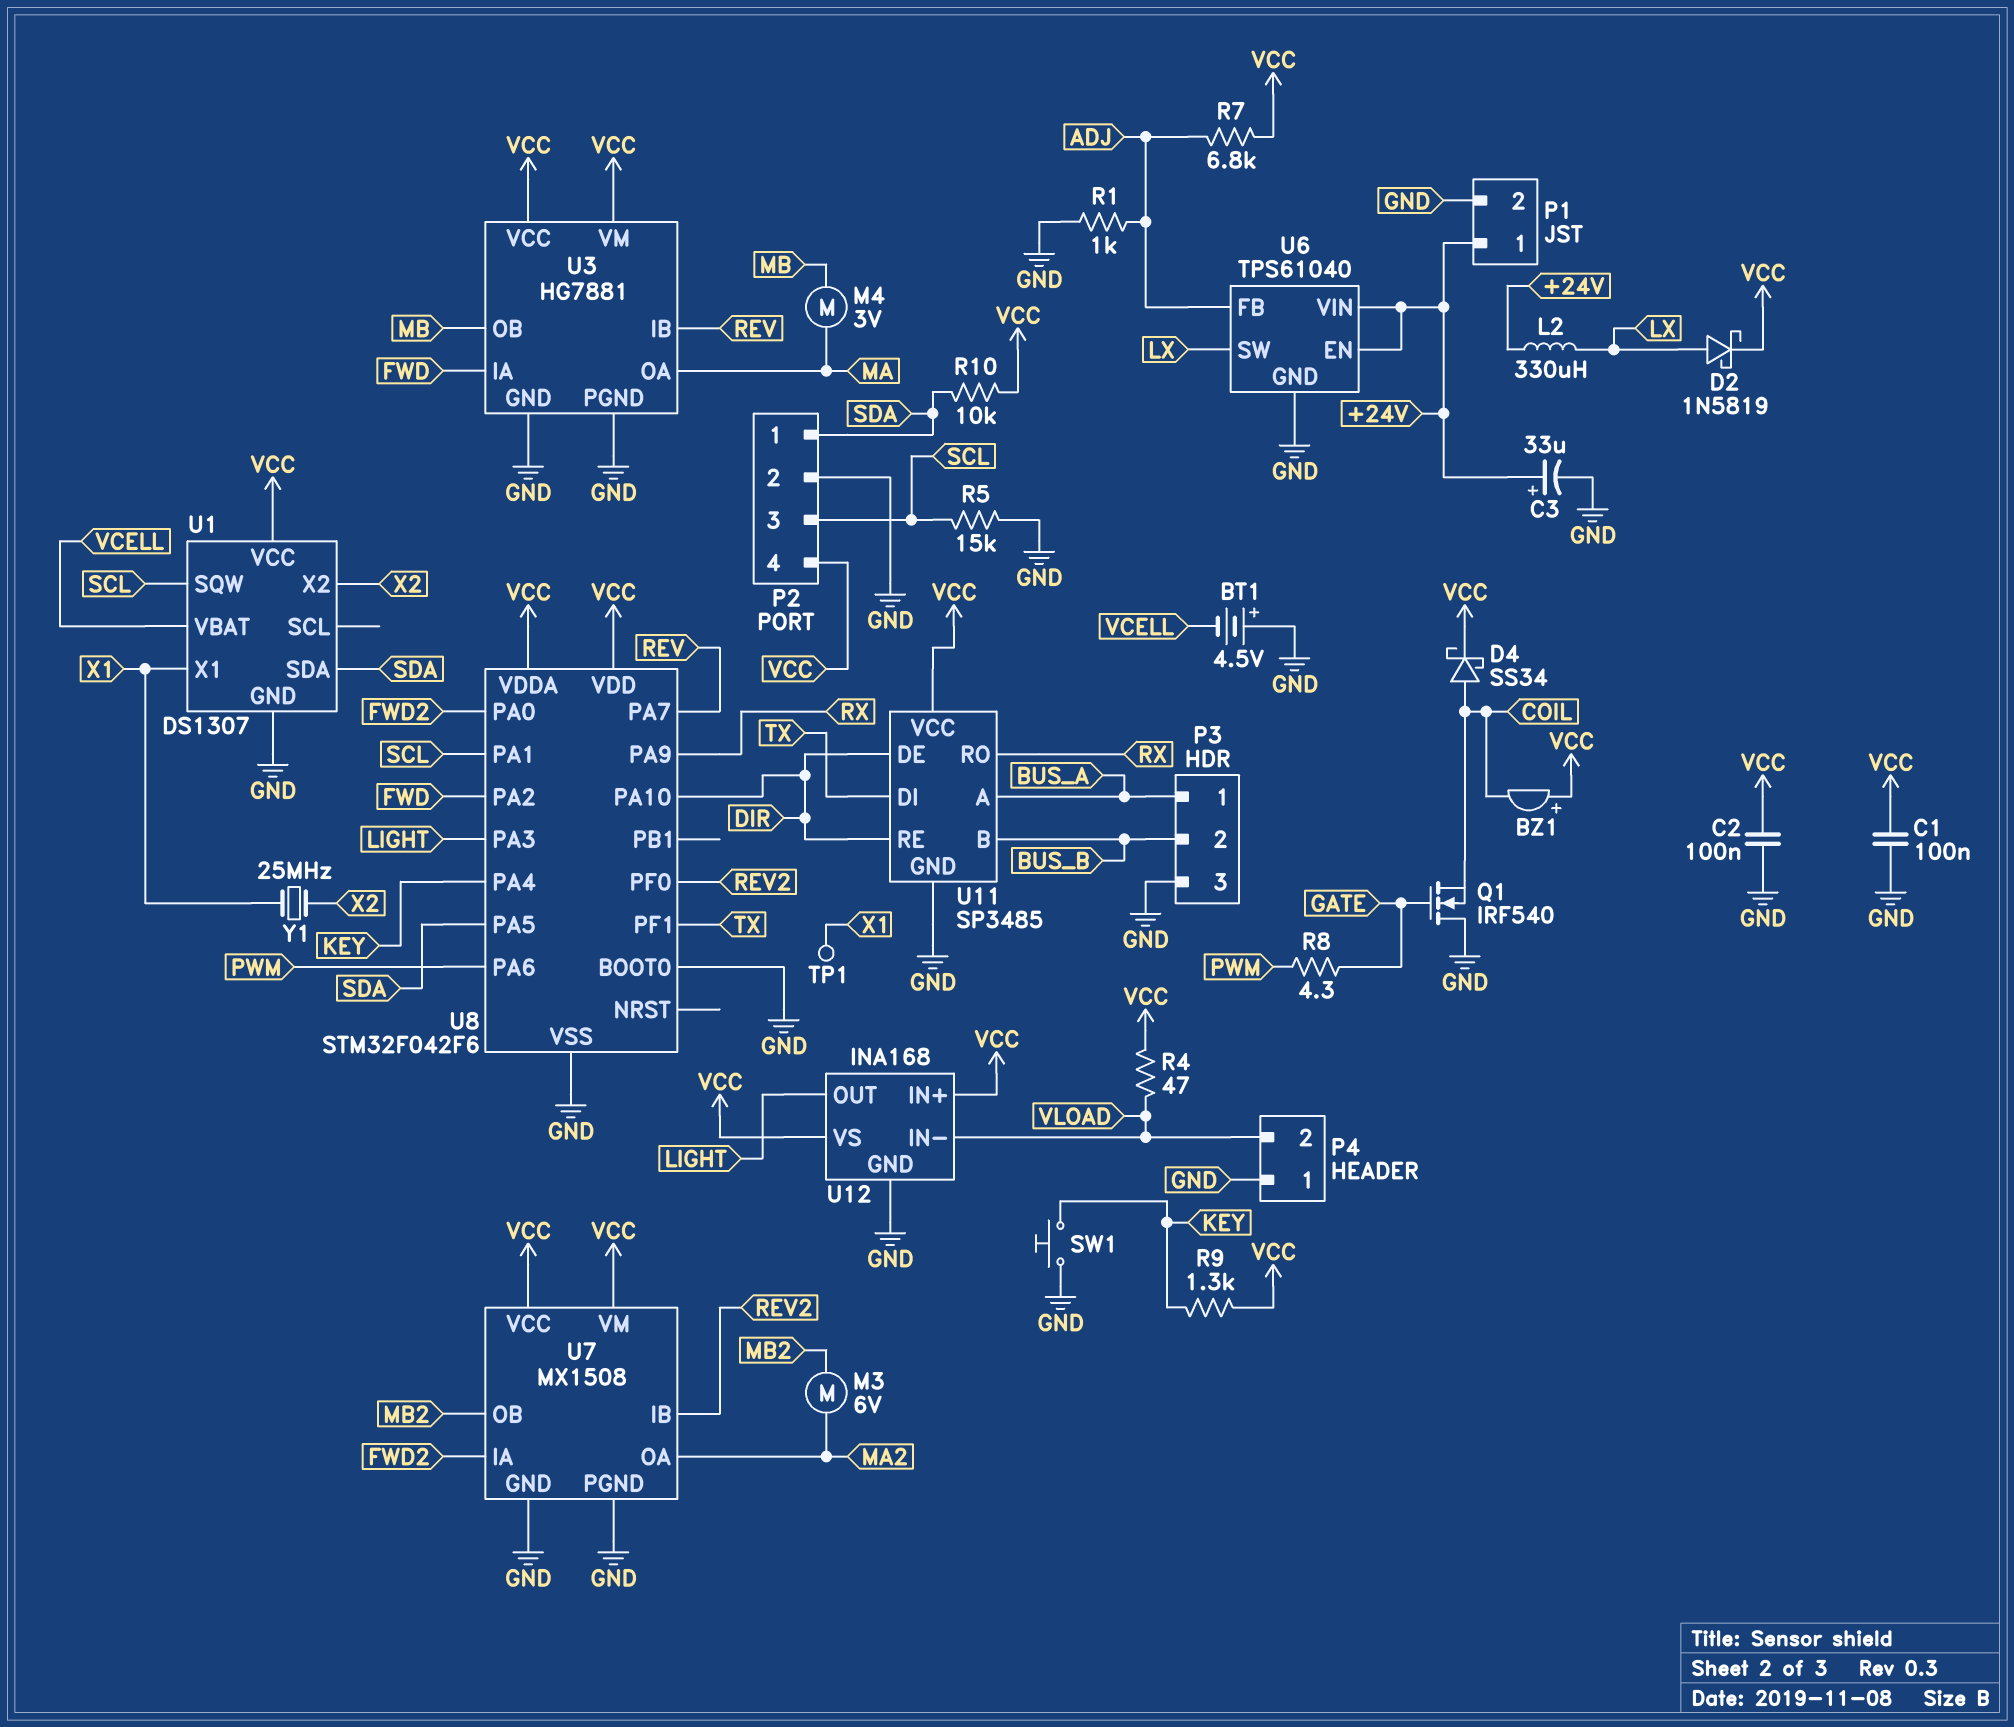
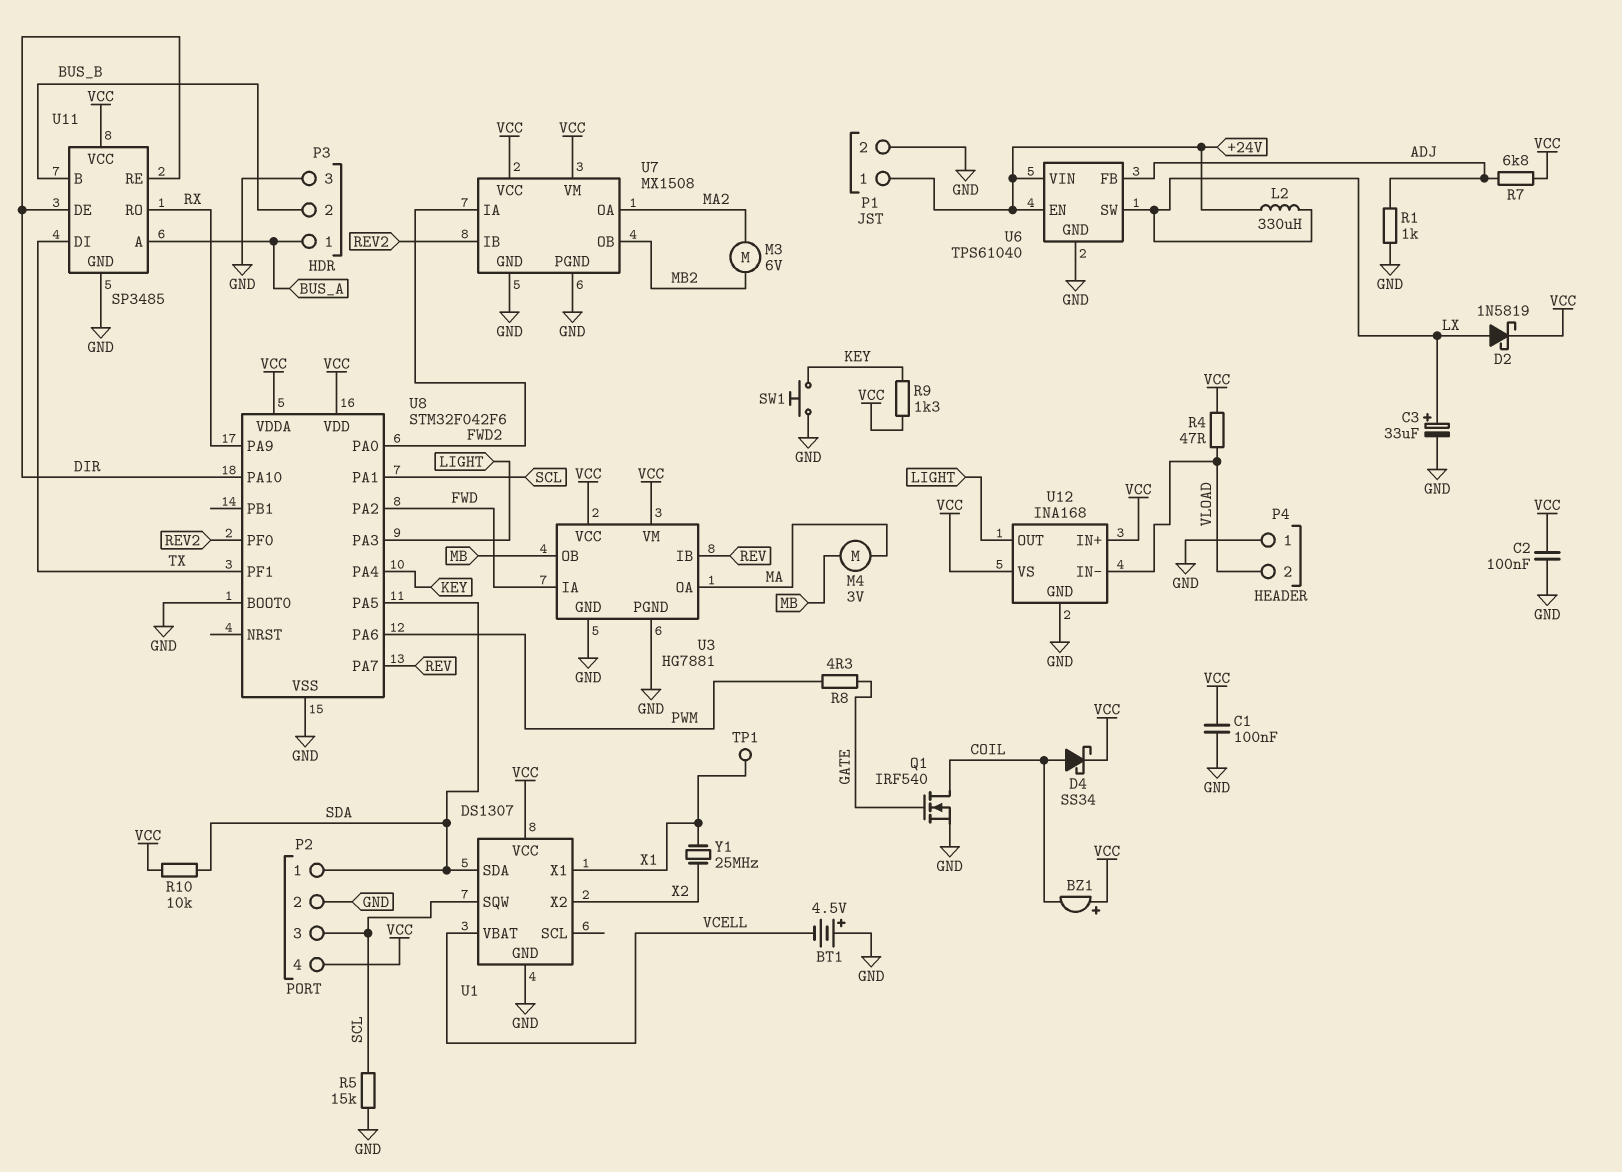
C3: 33uF (plus +24V, minus GND) -> 33uF (plus LX, minus GND)
Q1: NMOS IRF540 (G GATE, D GND, S COIL) -> NMOS IRF540 (G GATE, D COIL, S GND)

